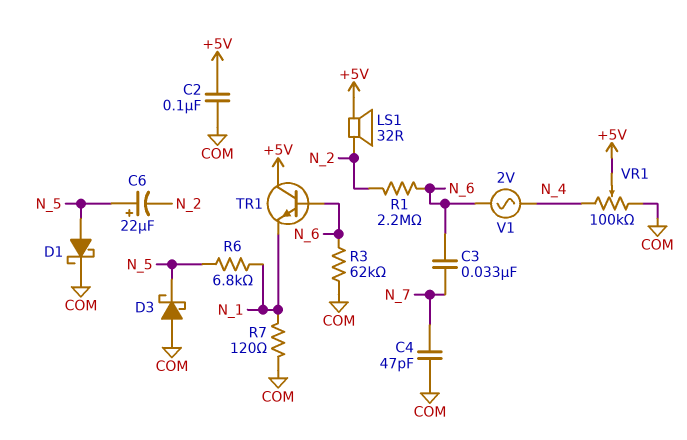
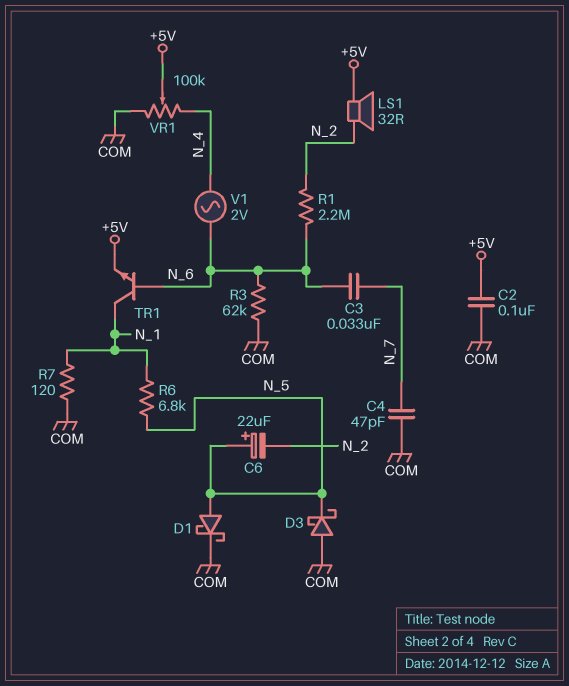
TR1: NPN (B N_6, C +5V, E N_1) -> NPN (B N_6, C N_1, E +5V)

